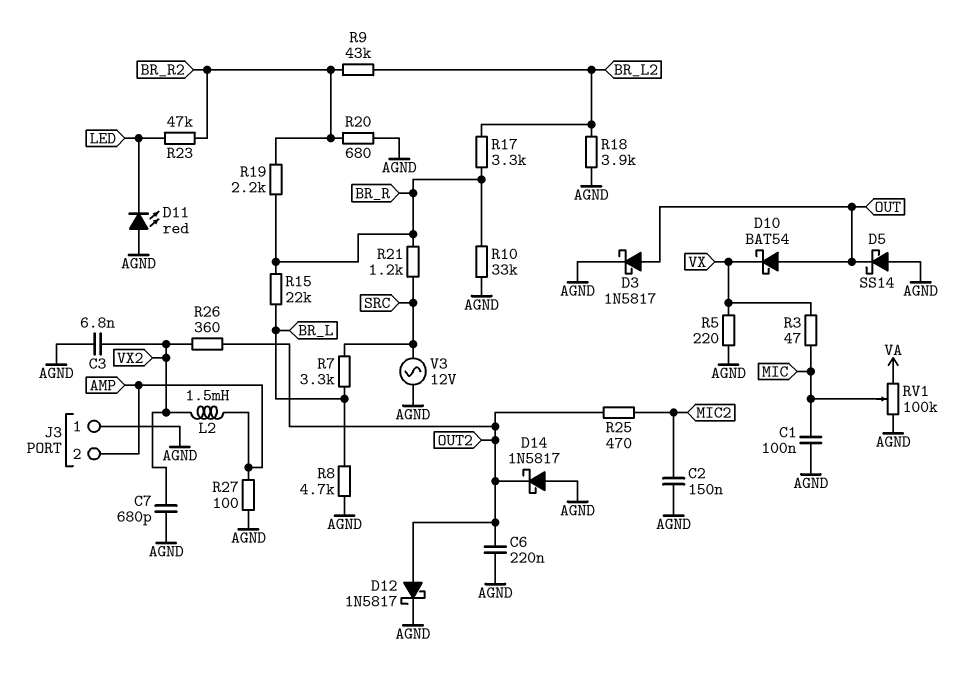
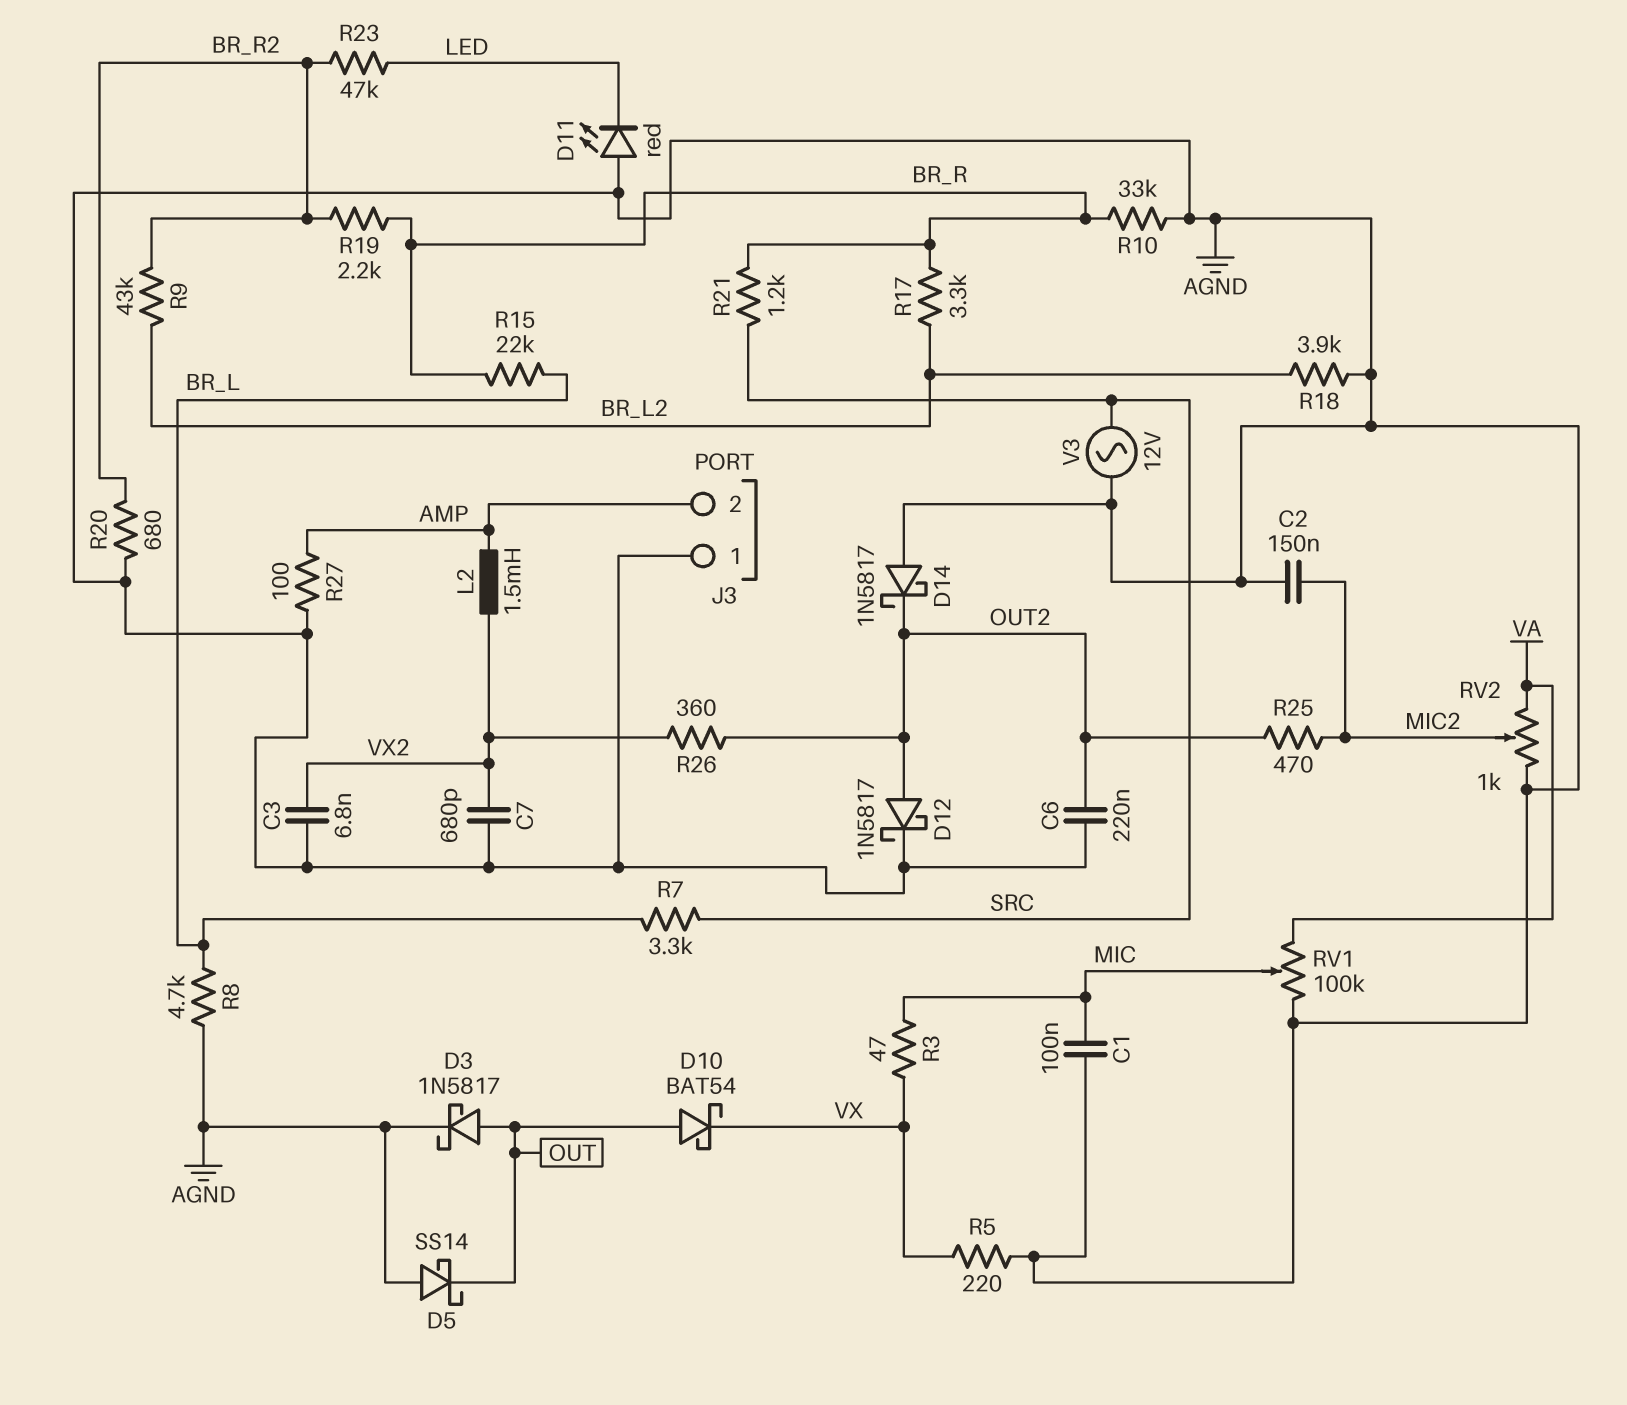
RV2: none -> 1k (AGND, VA, wiper MIC2)

